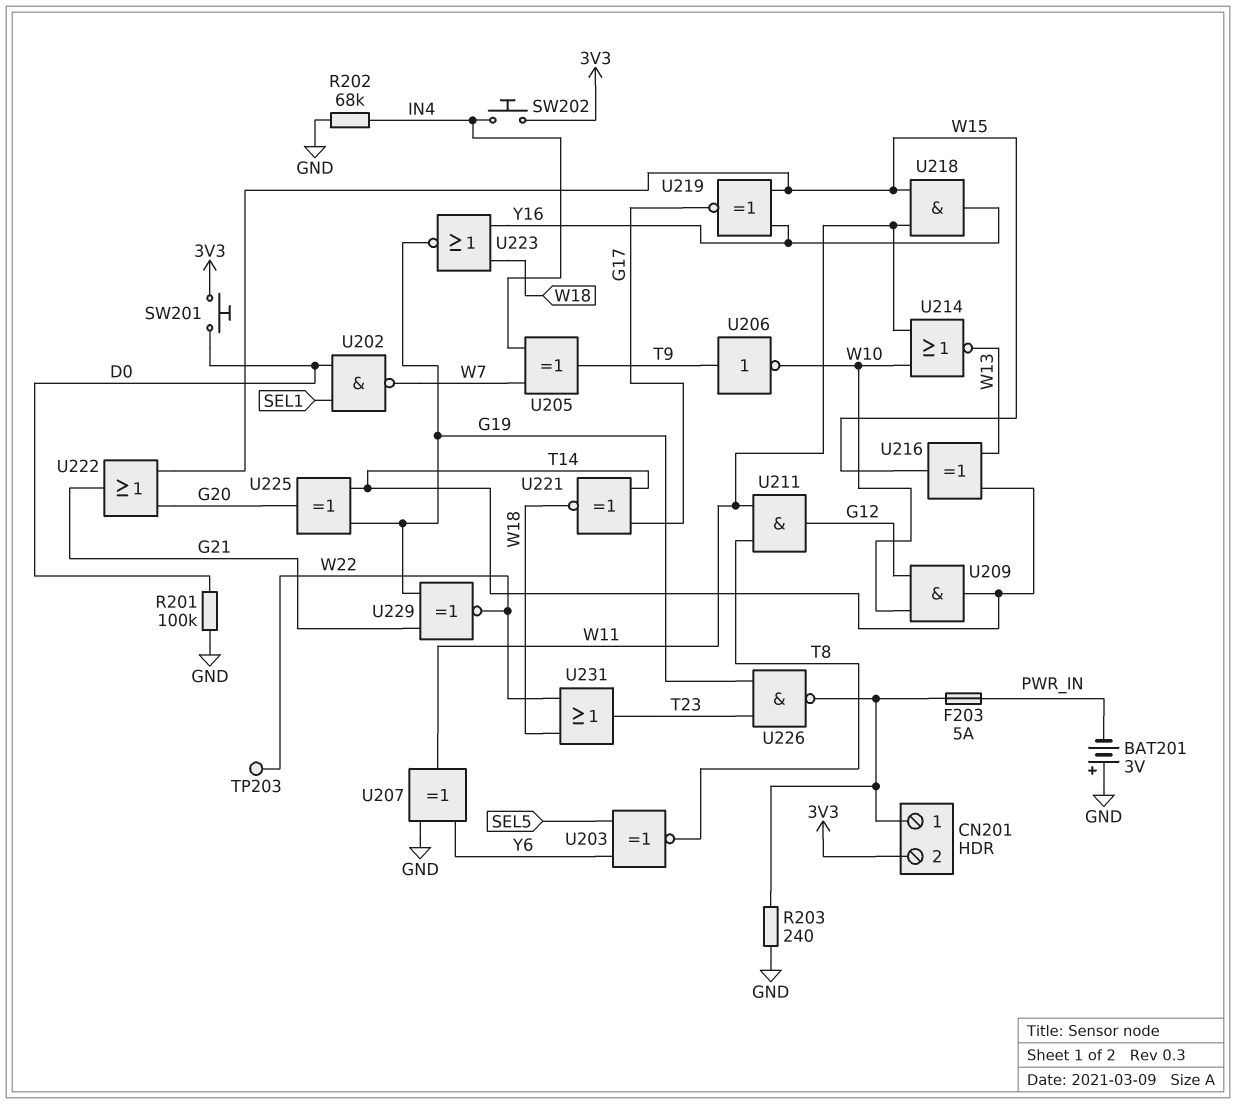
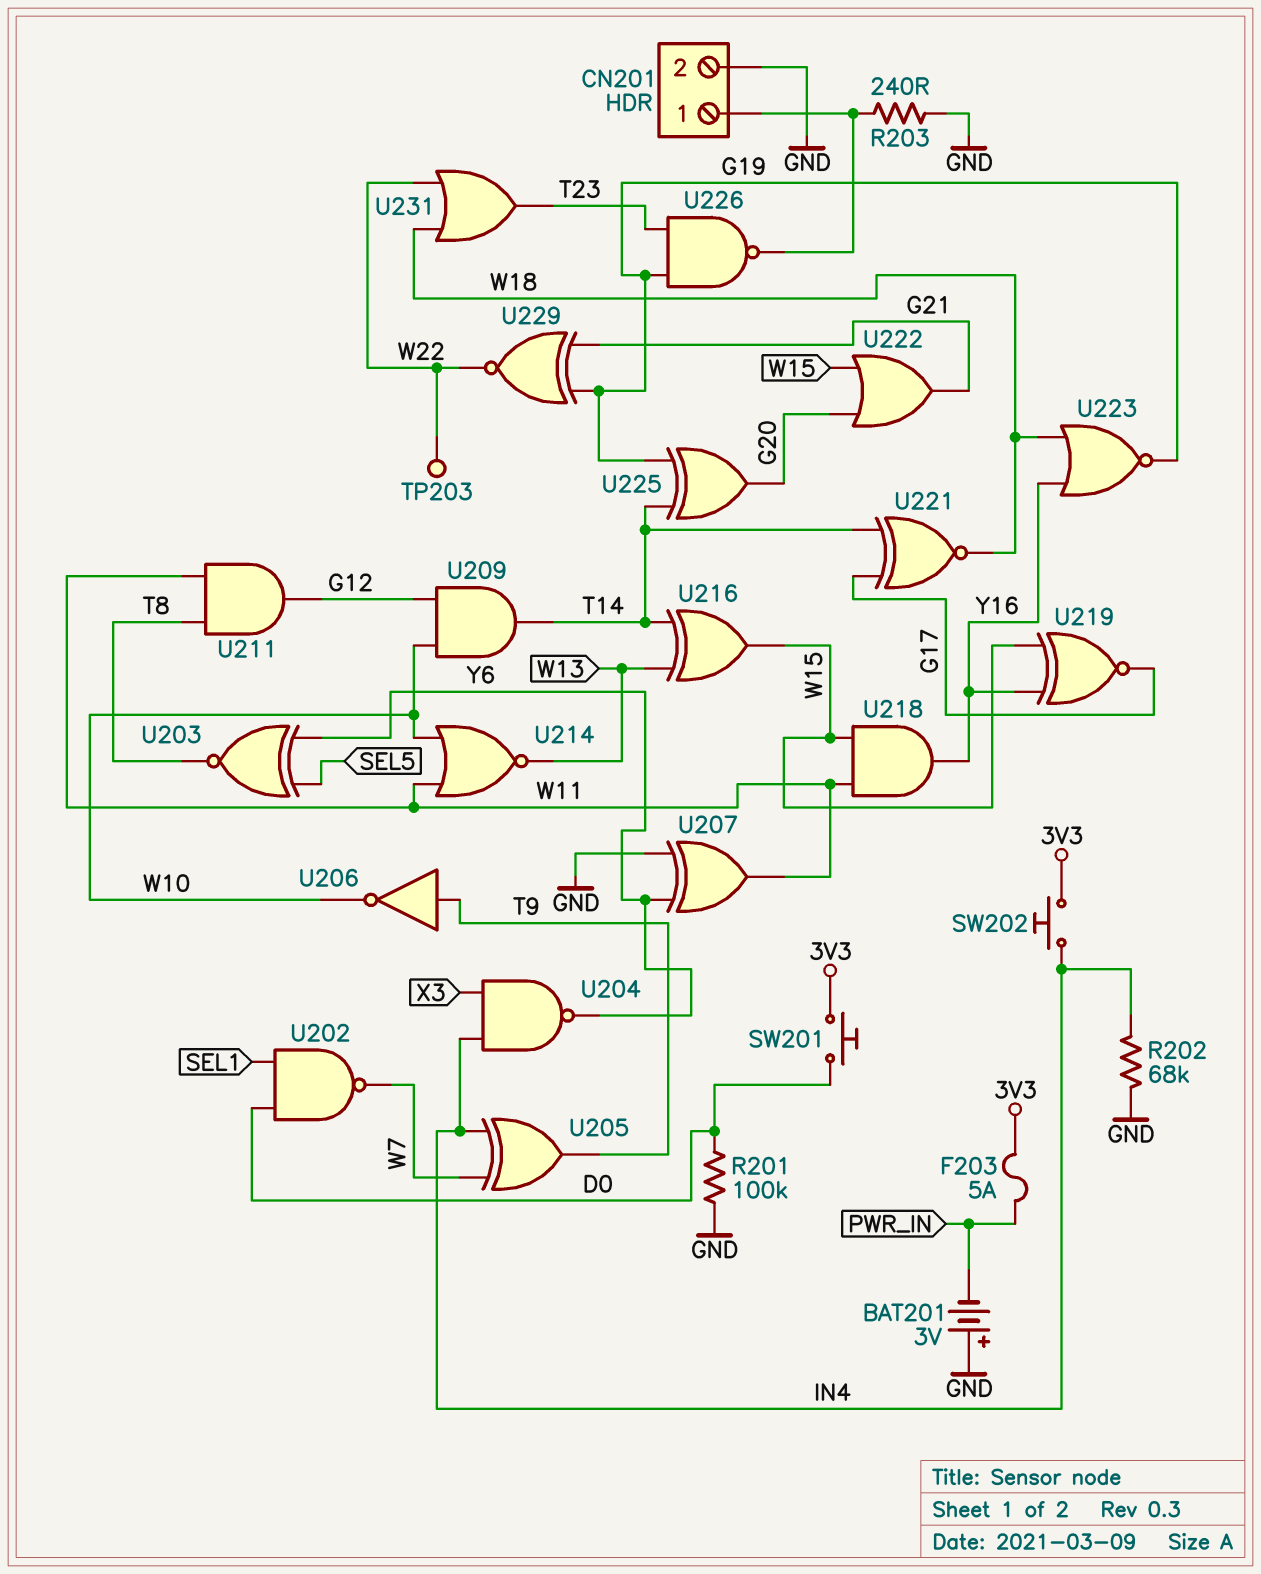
CN201 pin 2: 3V3 -> GND
F203: 5A (CN201/1, PWR_IN) -> 5A (3V3, PWR_IN)
U204: none -> NAND (in IN4, in X3, out Y6)

